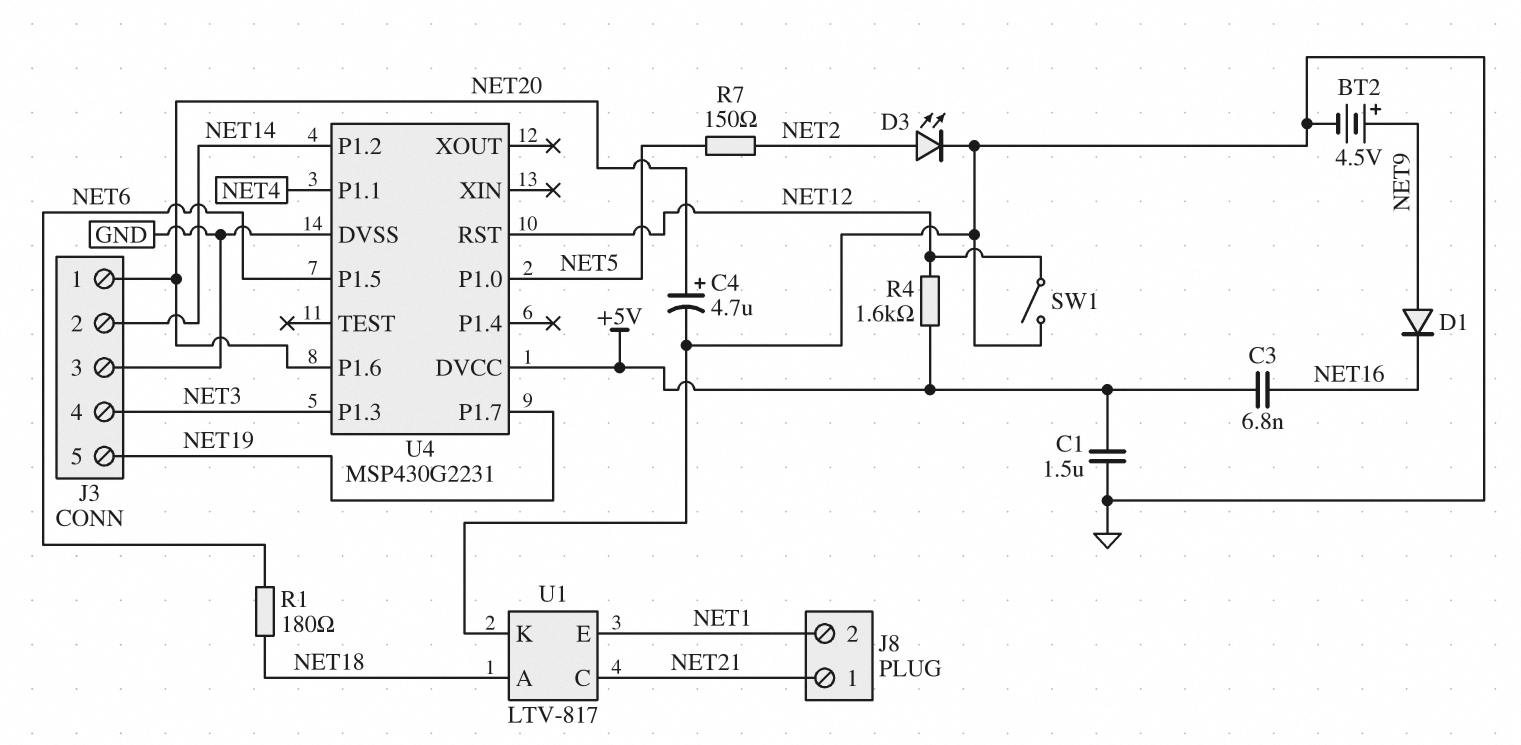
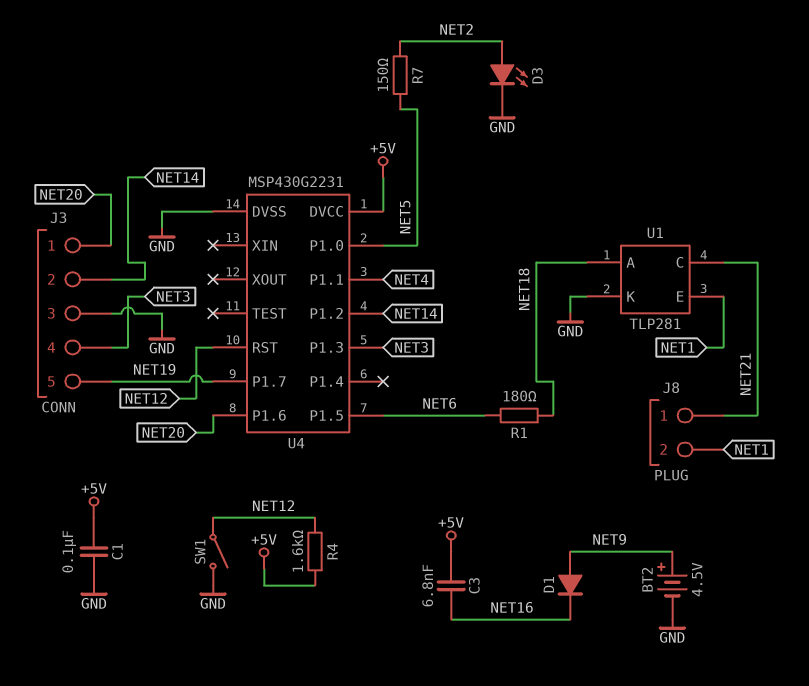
C1: 1.5uF (+5V, GND) -> 100nF (+5V, GND)
C4: 4.7uF (plus NET20, minus GND) -> none
U1: LTV-817 -> TLP281

